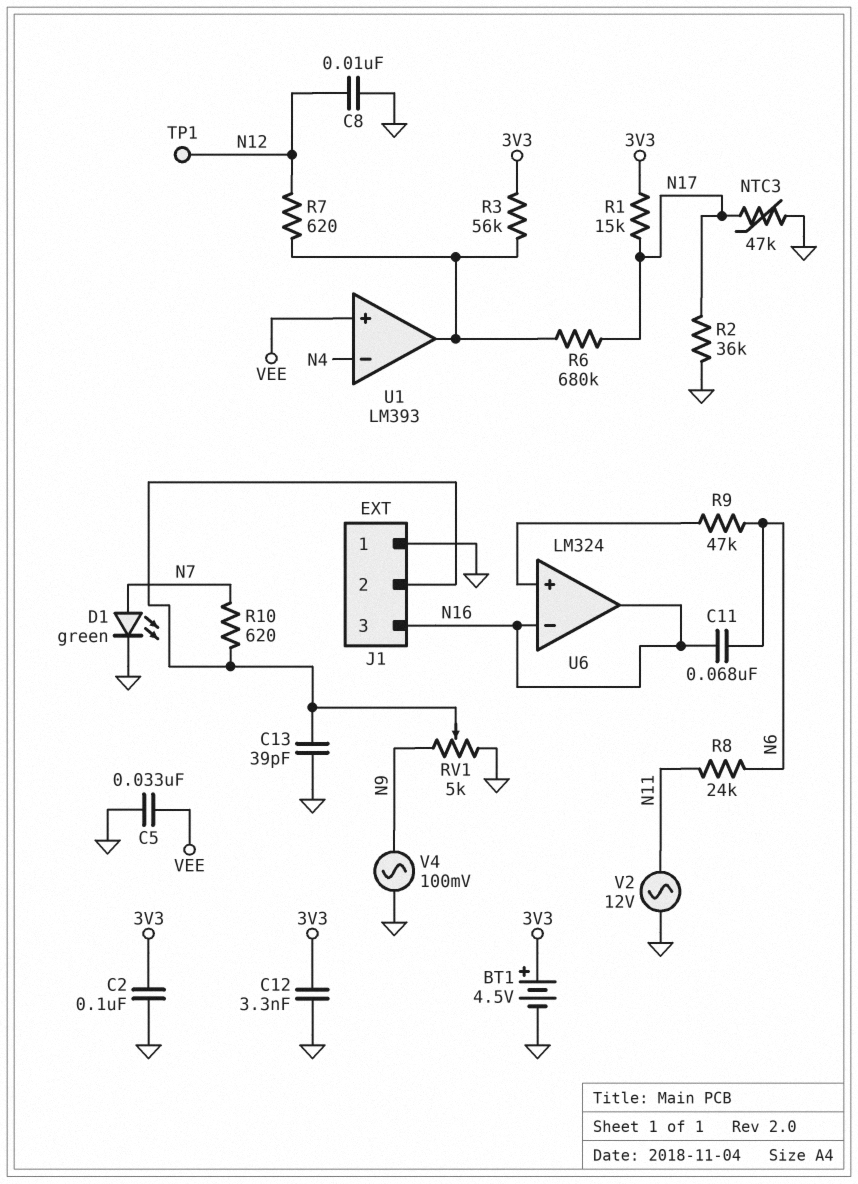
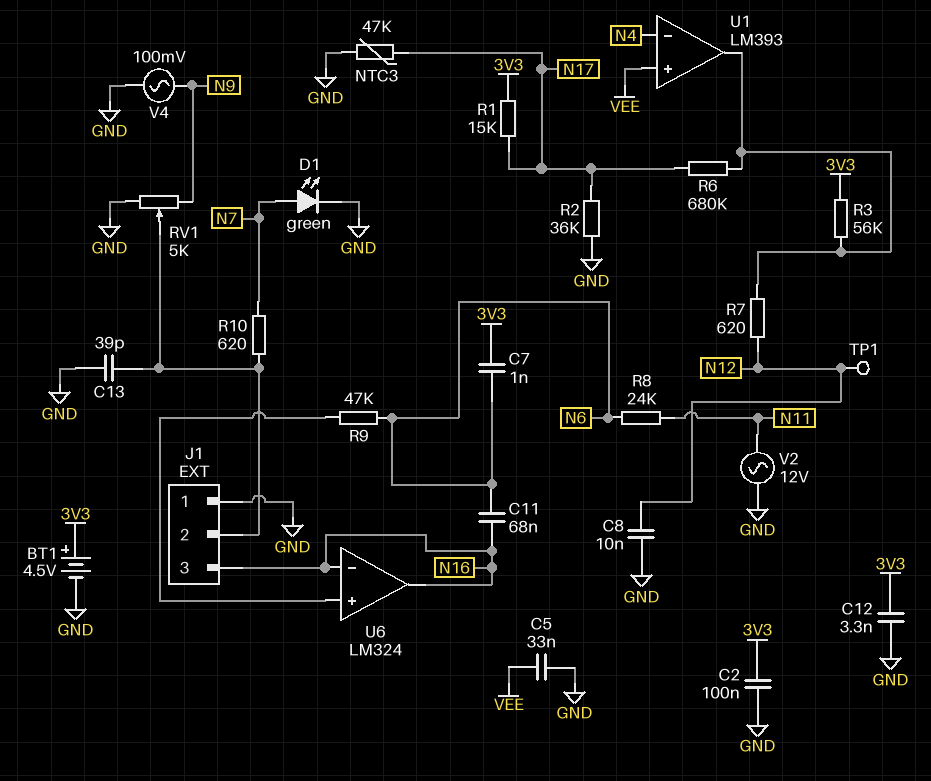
C7: none -> 1nF (3V3, N6)

